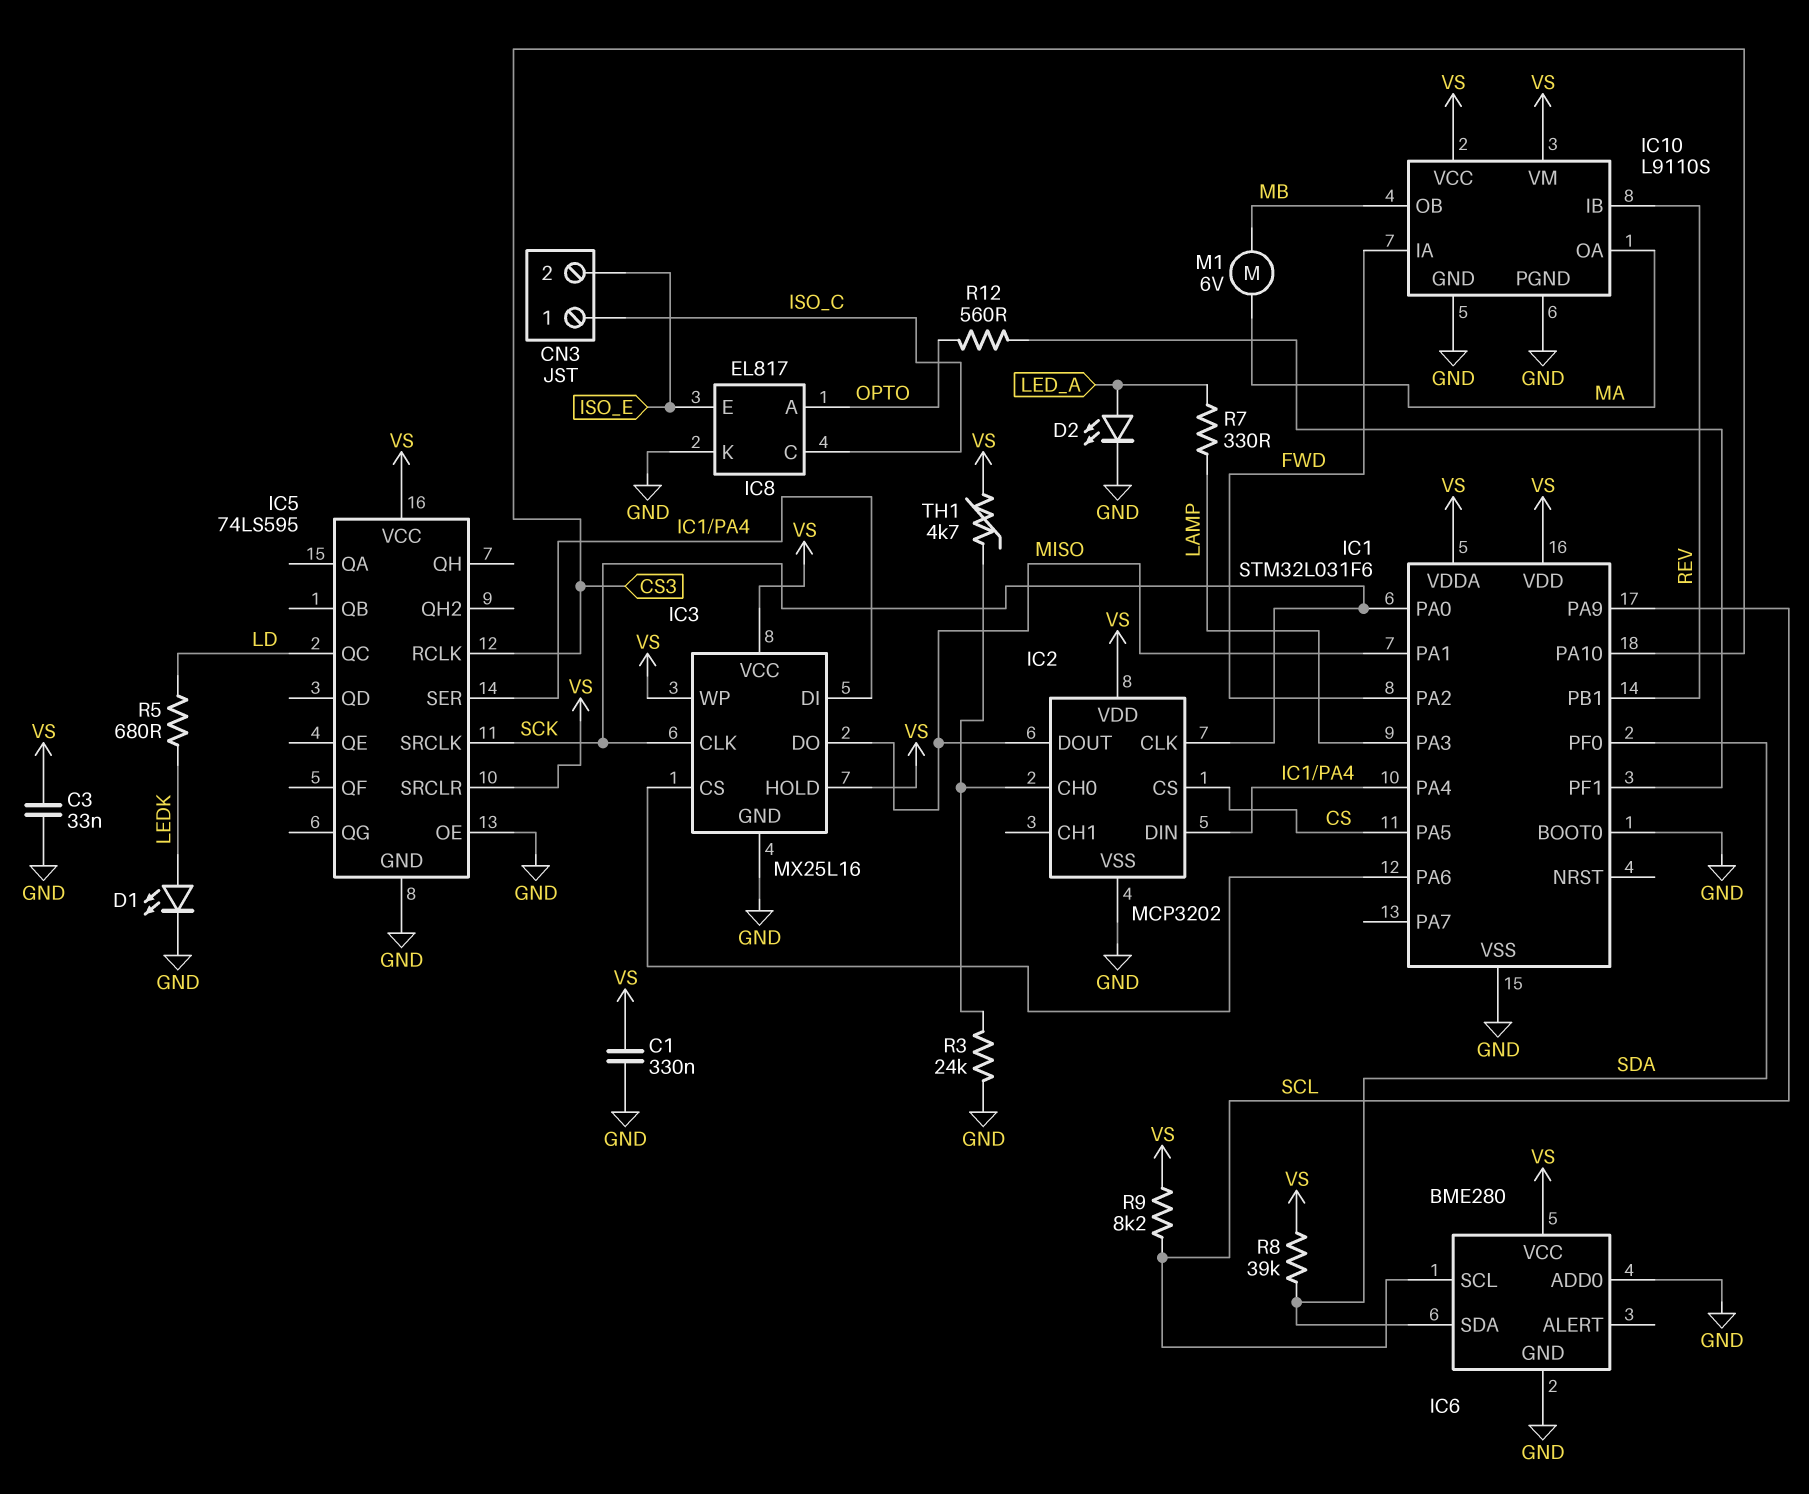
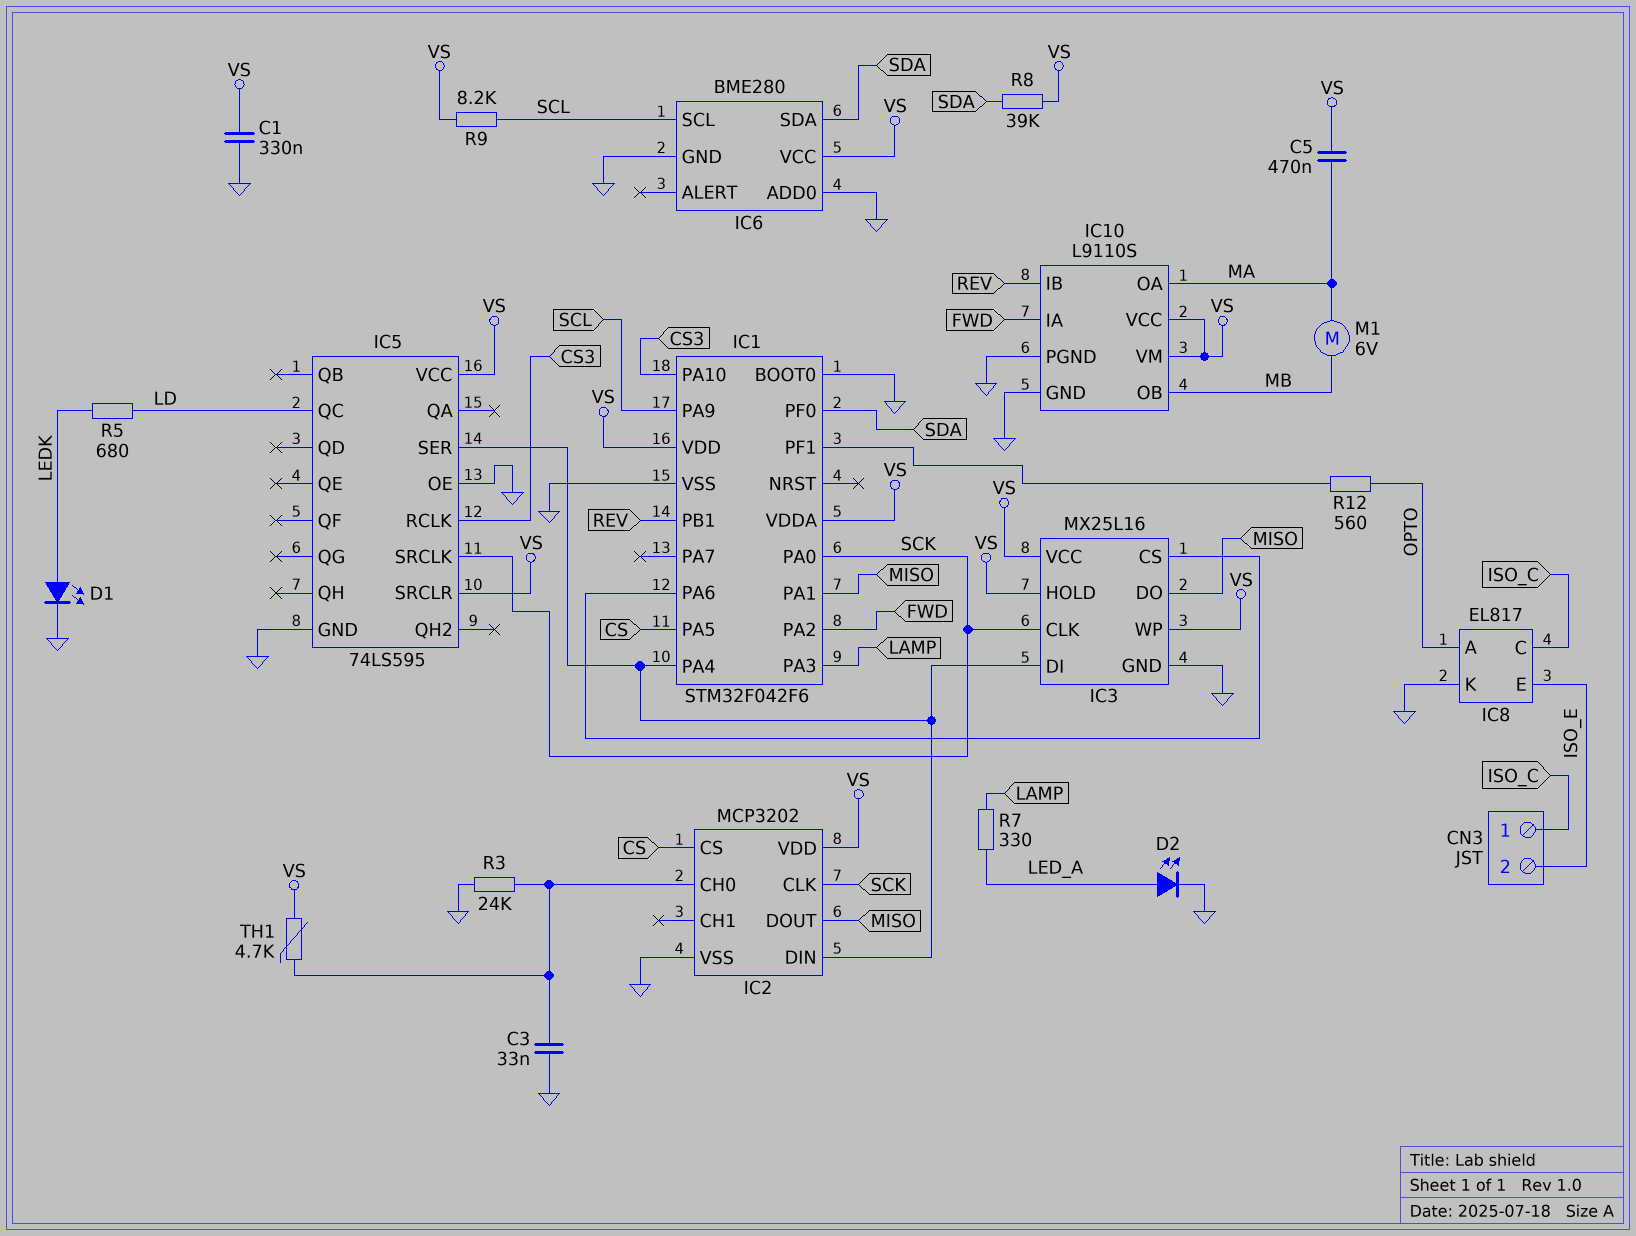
C3: 33nF (GND, VS) -> 33nF (GND, IC2/CH0)
C5: none -> 470nF (MA, VS)
IC1: STM32L031F6 -> STM32F042F6

